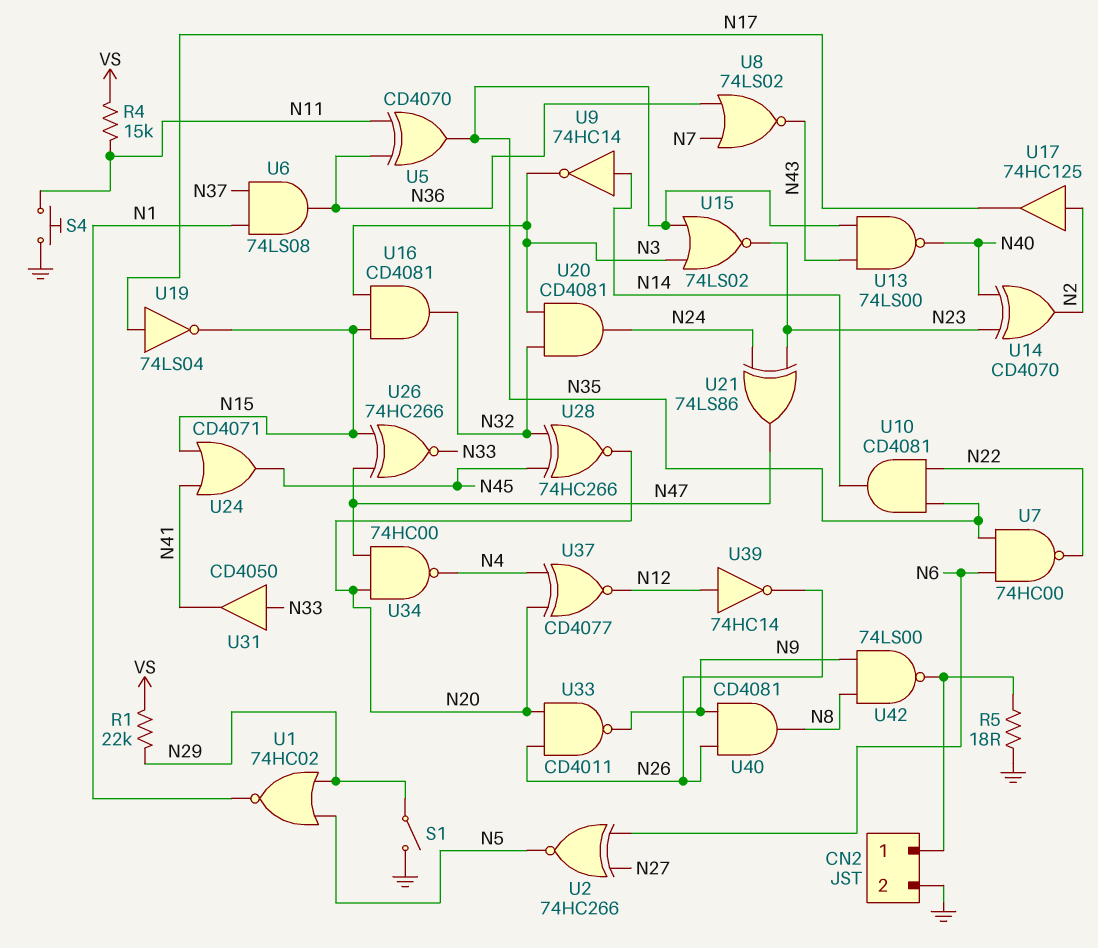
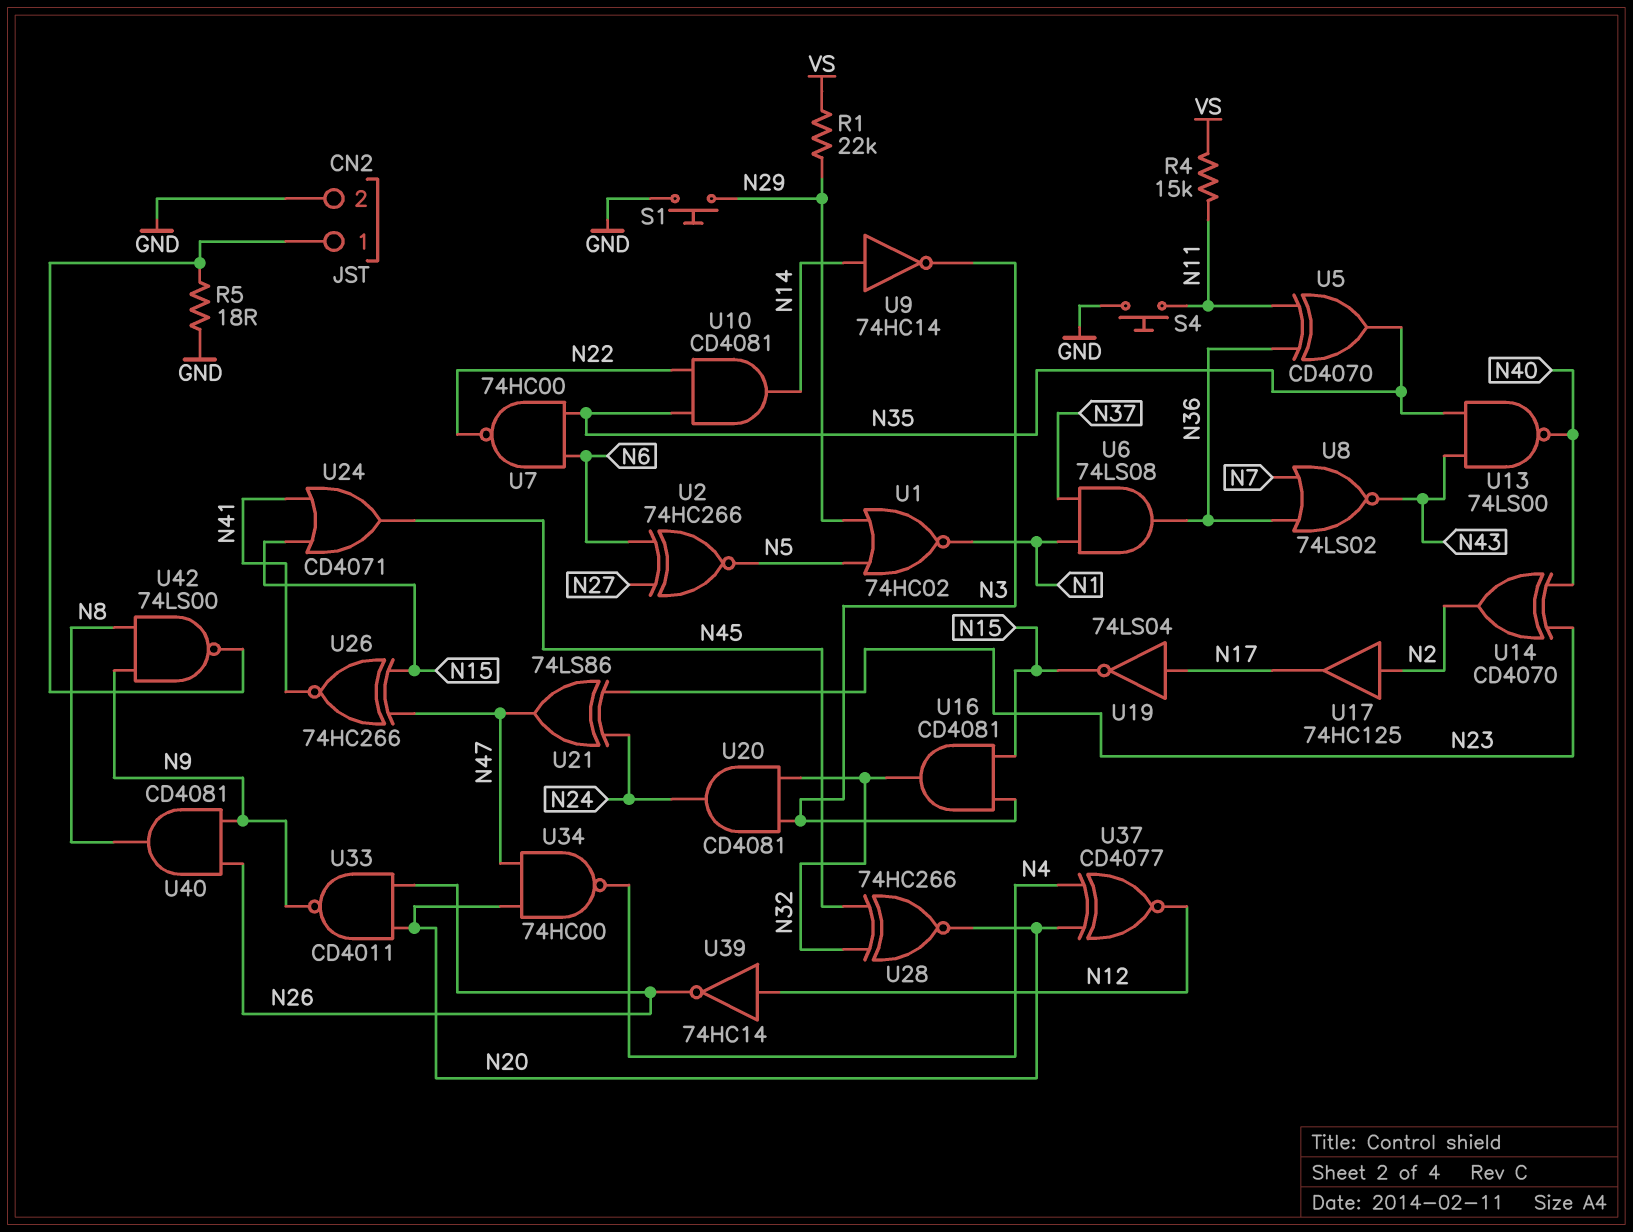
S1: switch (GND, N29) -> button (GND, N29)
U15: NOR 74LS02 (in N3, in N35, out N23) -> none
U26: XNOR 74HC266 (in N15, in N47, out N33) -> XNOR 74HC266 (in N15, in N47, out N41)
U31: buffer CD4050 (in N33, out N41) -> none

